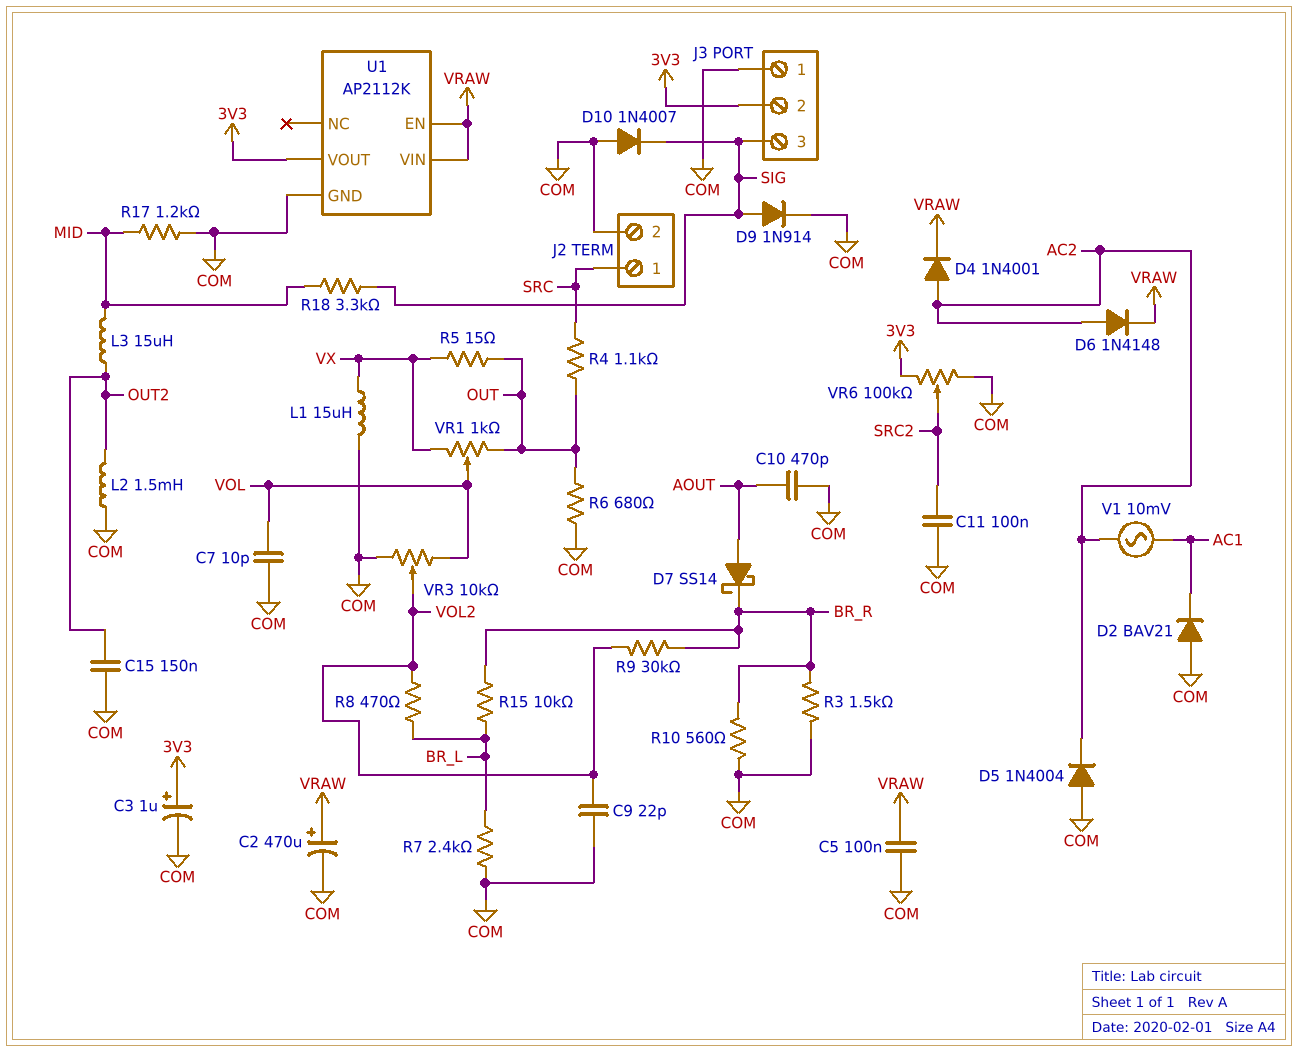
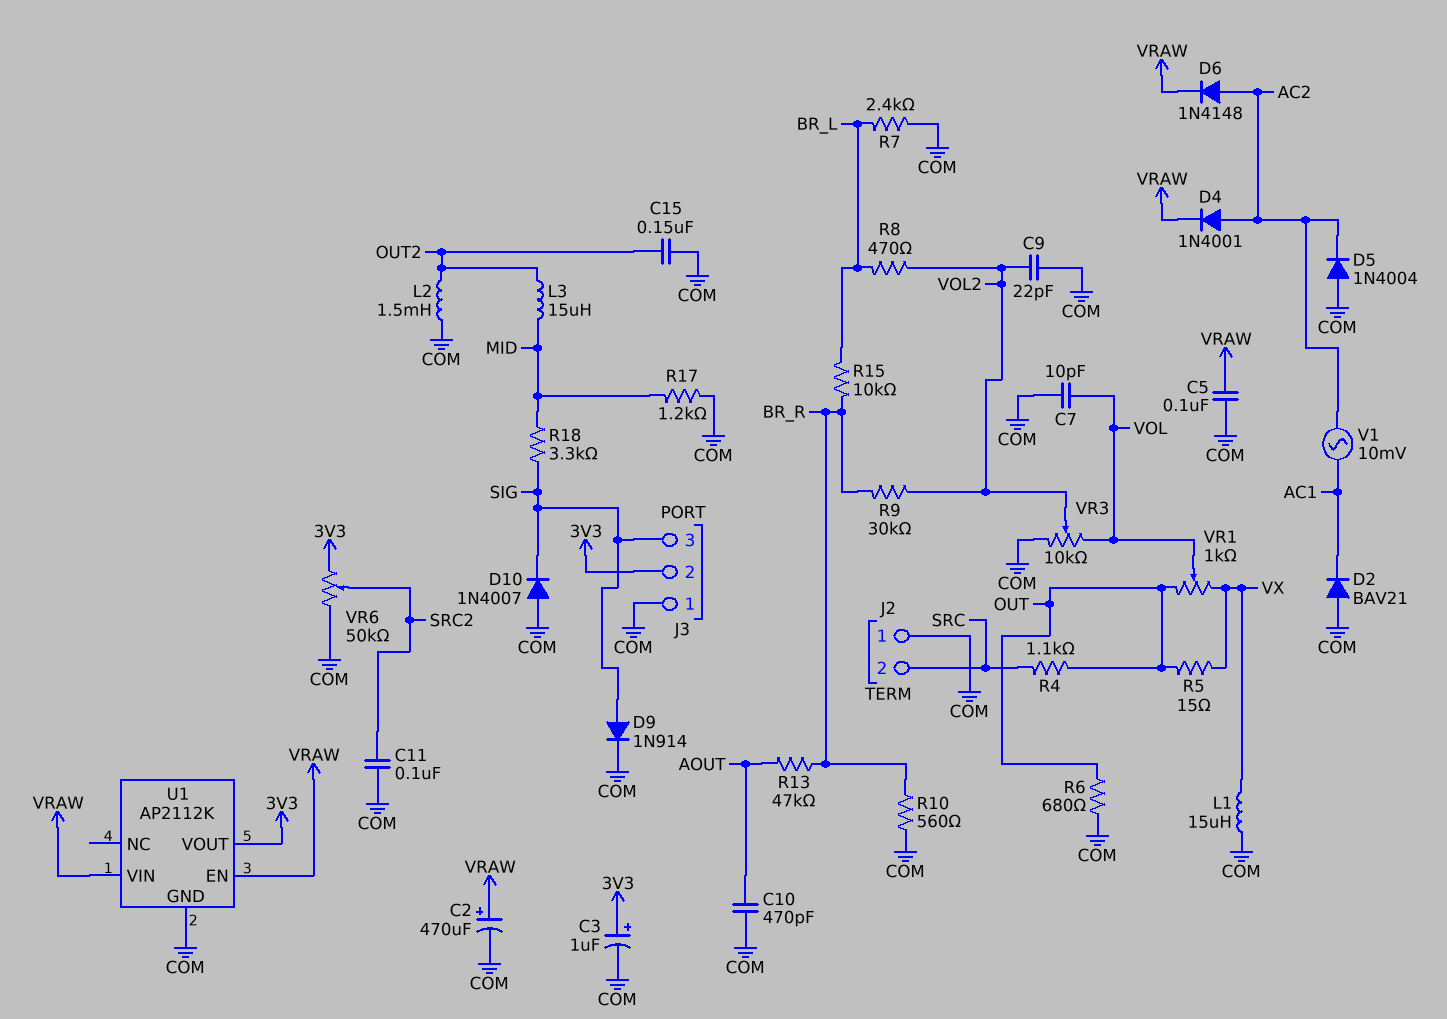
D7: schottky SS14 (A AOUT, K BR_R) -> none
J2 pin 1: SRC -> COM
J2 pin 2: COM -> SRC
R3: 1.5k (BR_R, COM) -> none
R13: none -> 47k (AOUT, BR_R)
VR6: 100k (3V3, COM, wiper SRC2) -> 50k (3V3, COM, wiper SRC2)

